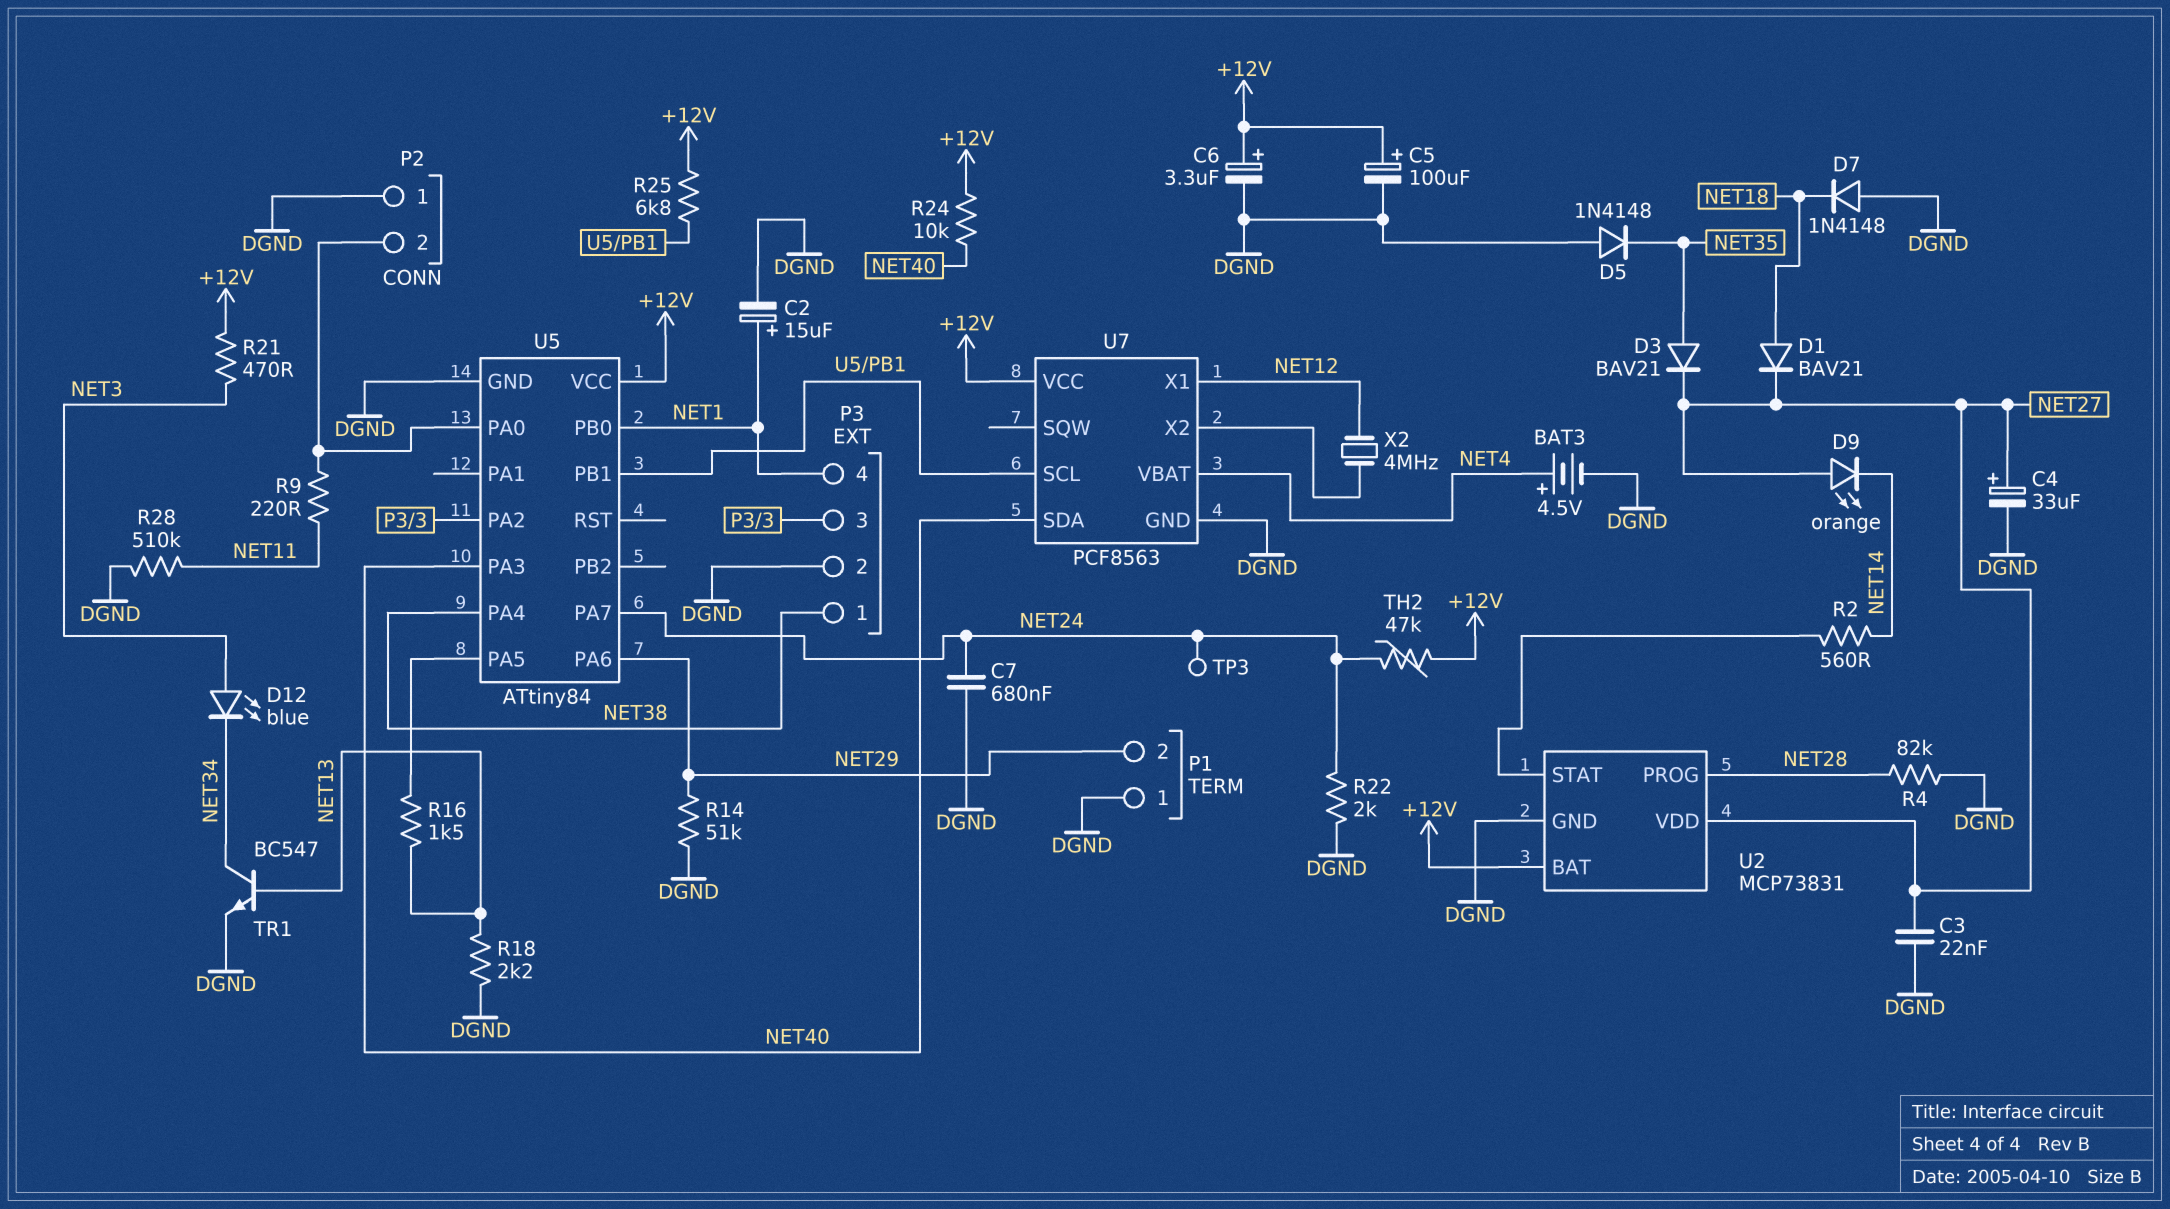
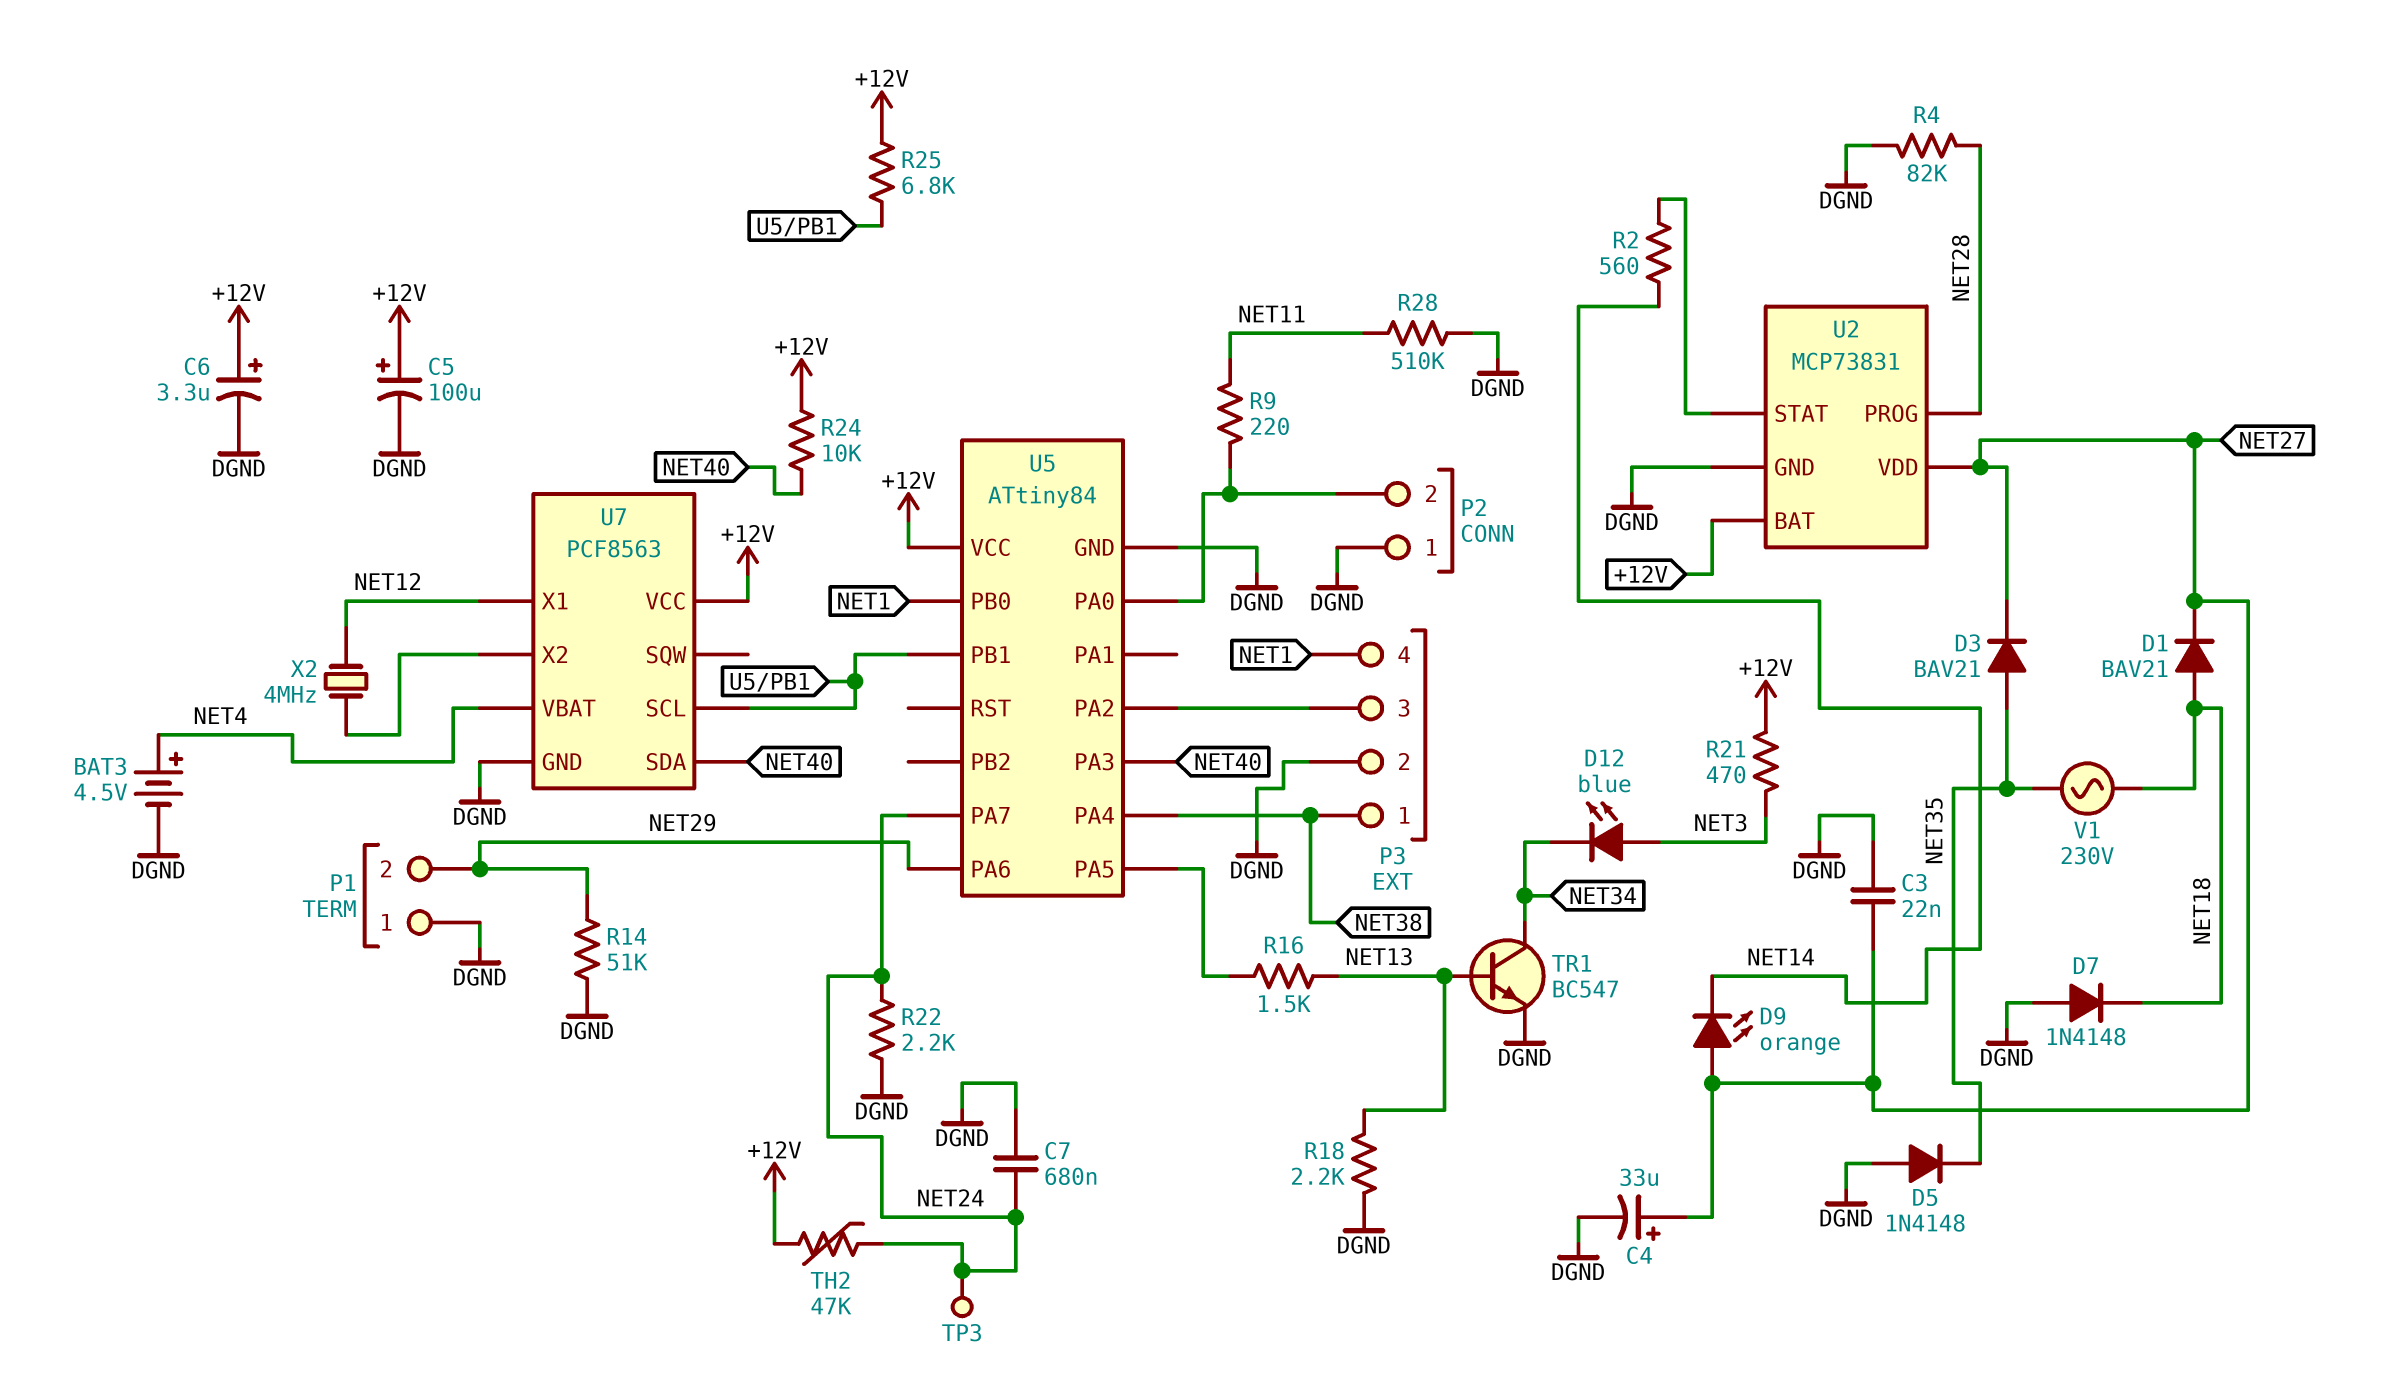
C2: 15uF (plus NET1, minus DGND) -> none
R22: 2k (DGND, NET24) -> 2.2k (DGND, NET24)
V1: none -> AC 230V (NET18, NET35)

